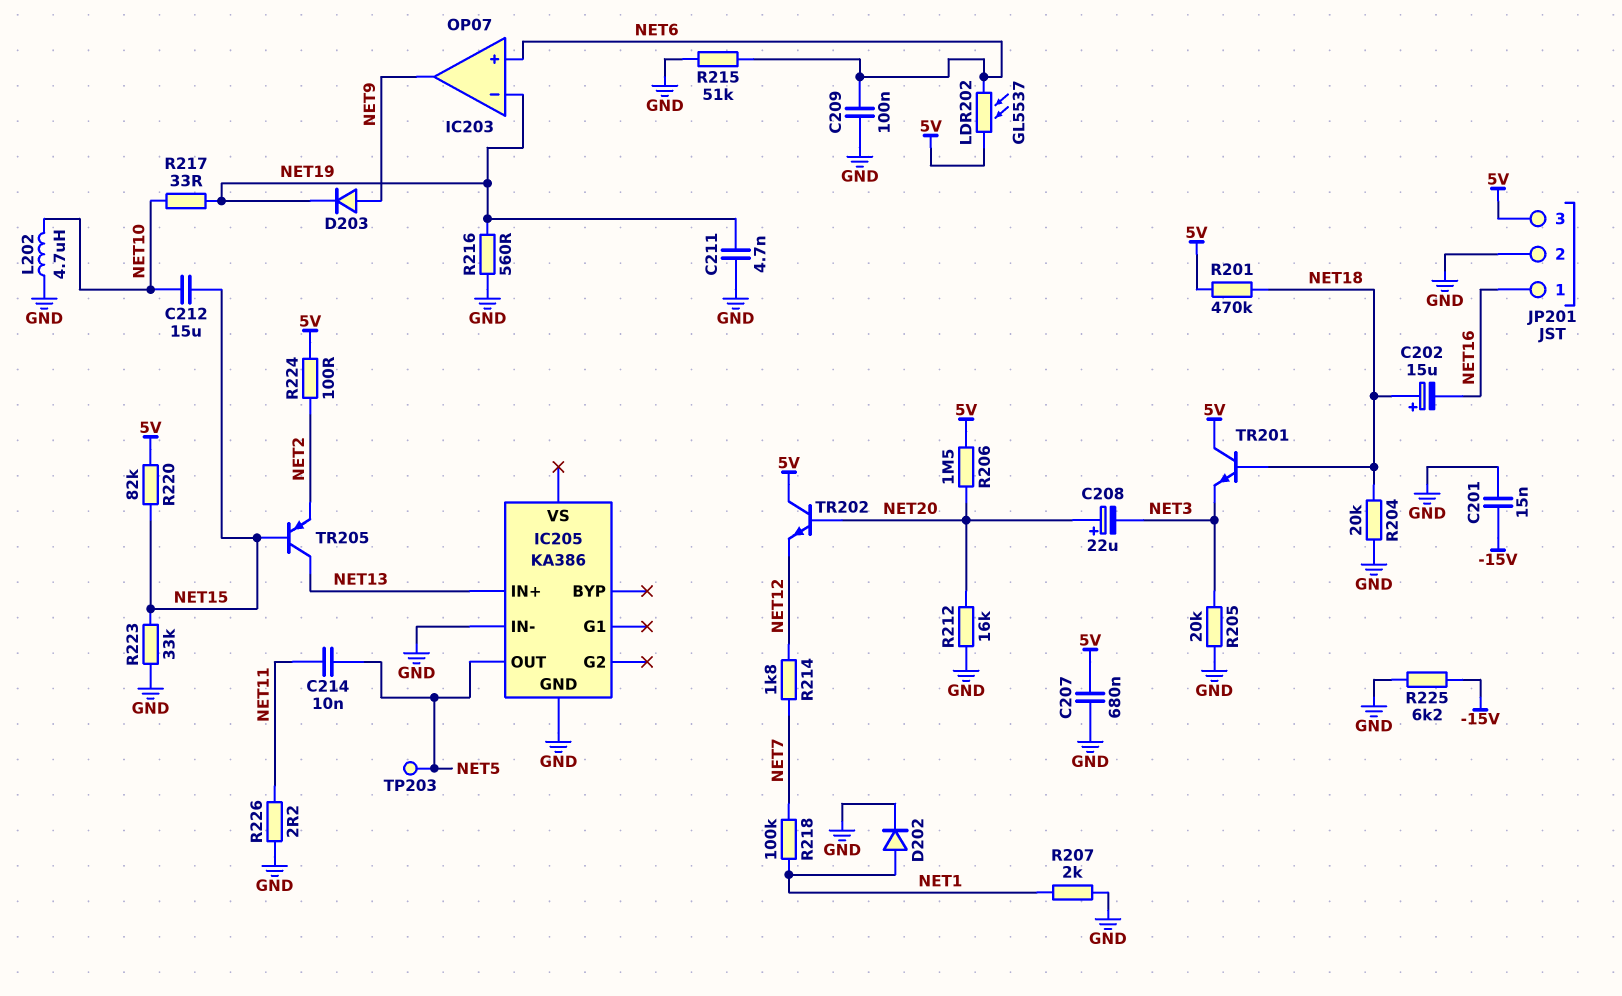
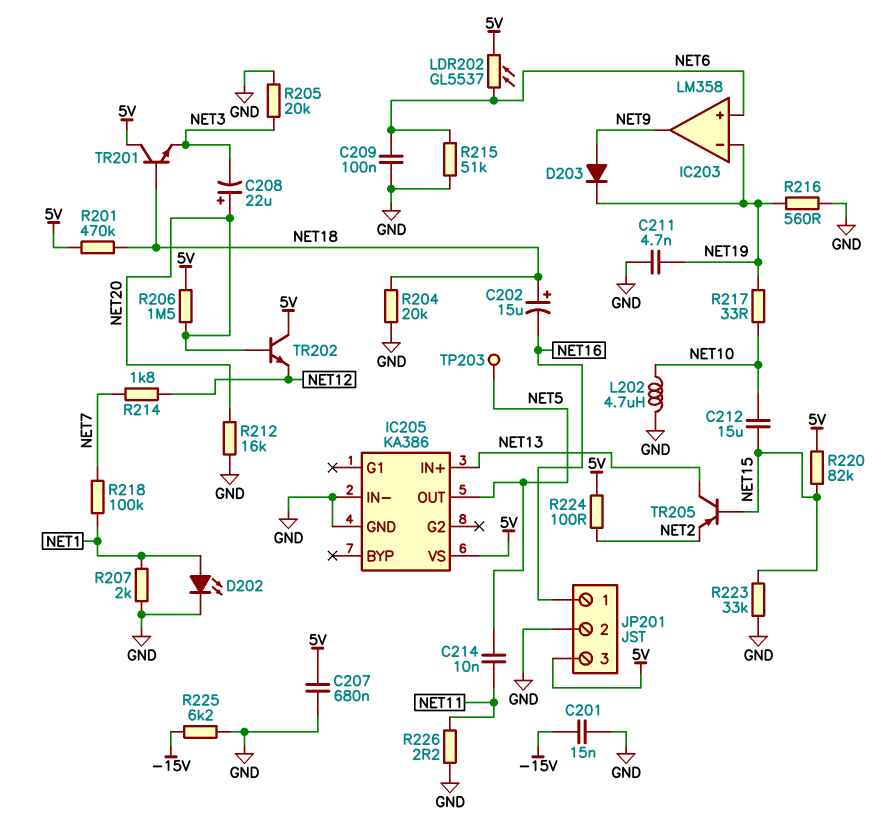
D202: diode (A NET1, K GND) -> LED (A NET1, K GND)
IC203: OP07 -> LM358
IC205 pin VS: none -> 5V

